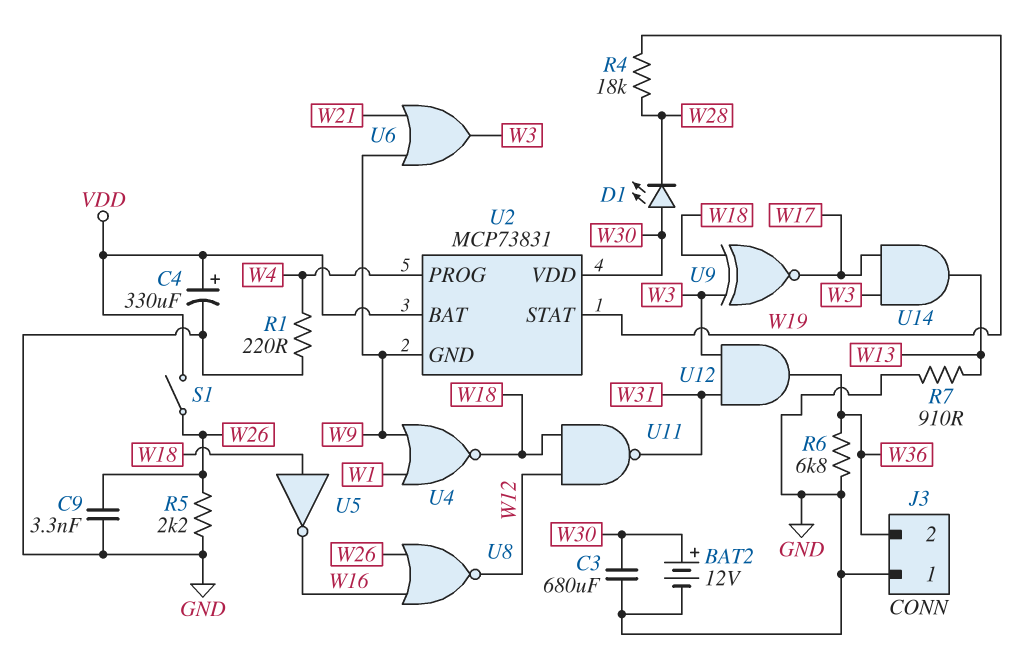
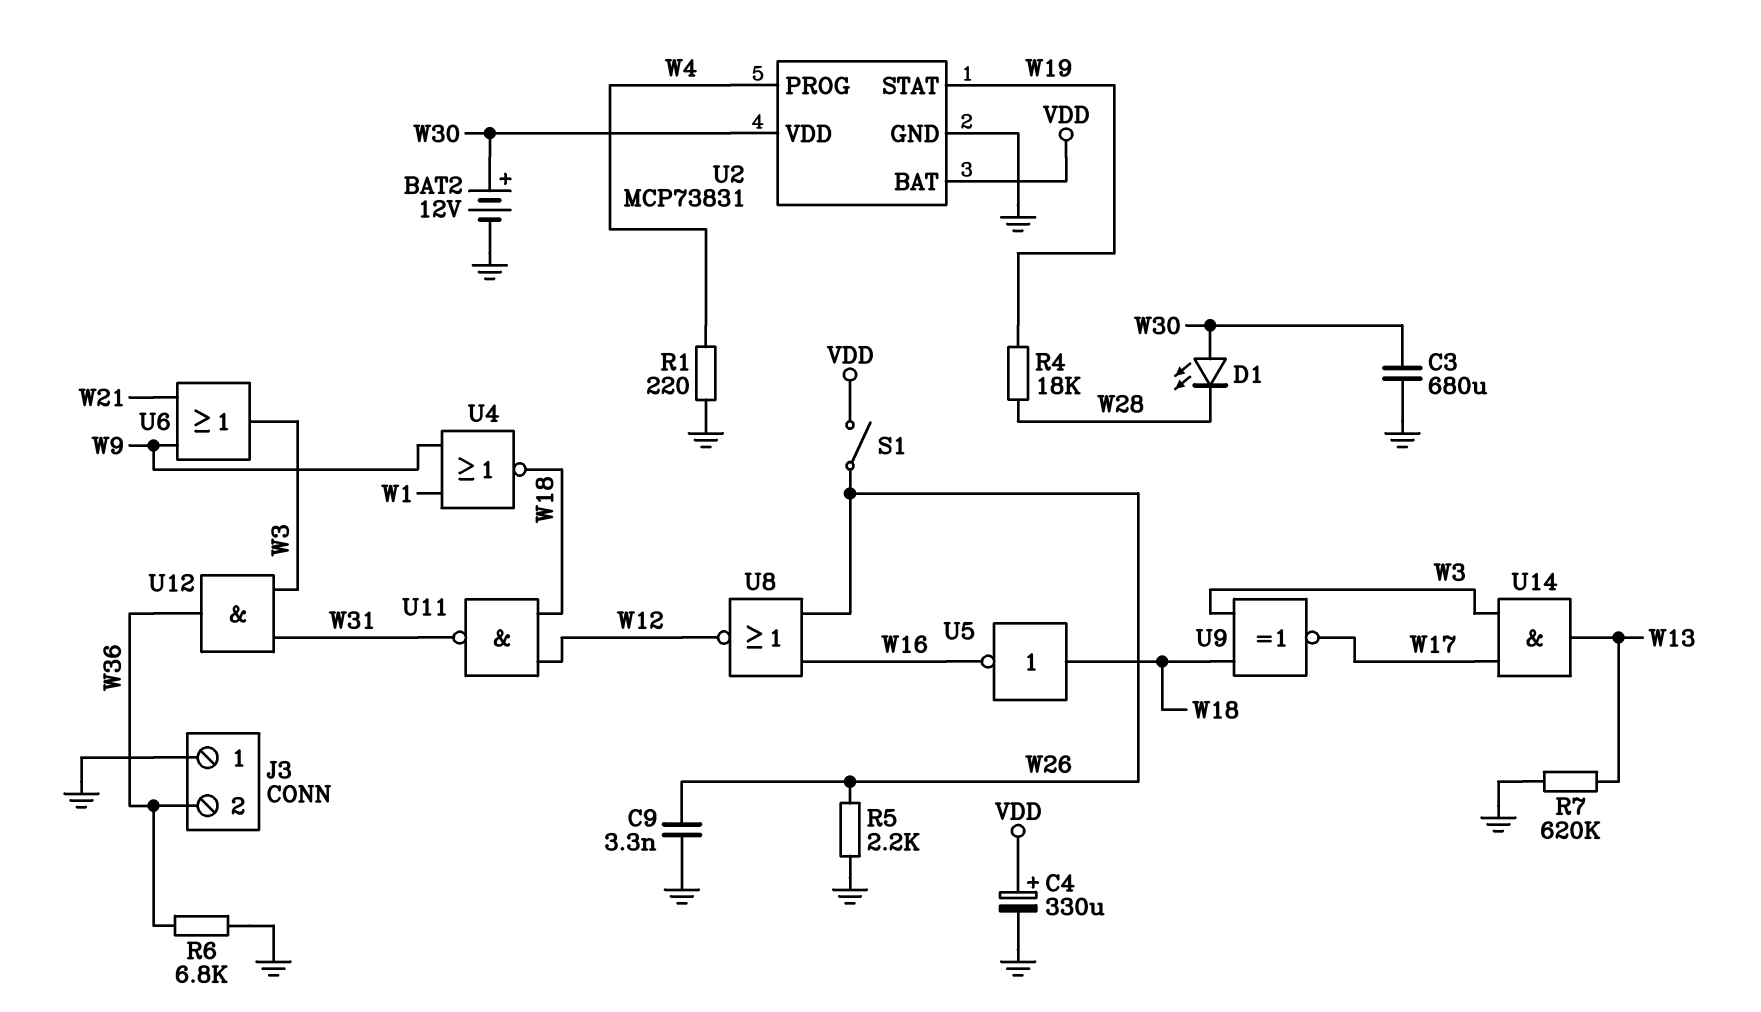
R7: 910 (GND, W13) -> 620k (GND, W13)
U2 pin GND: W9 -> GND

